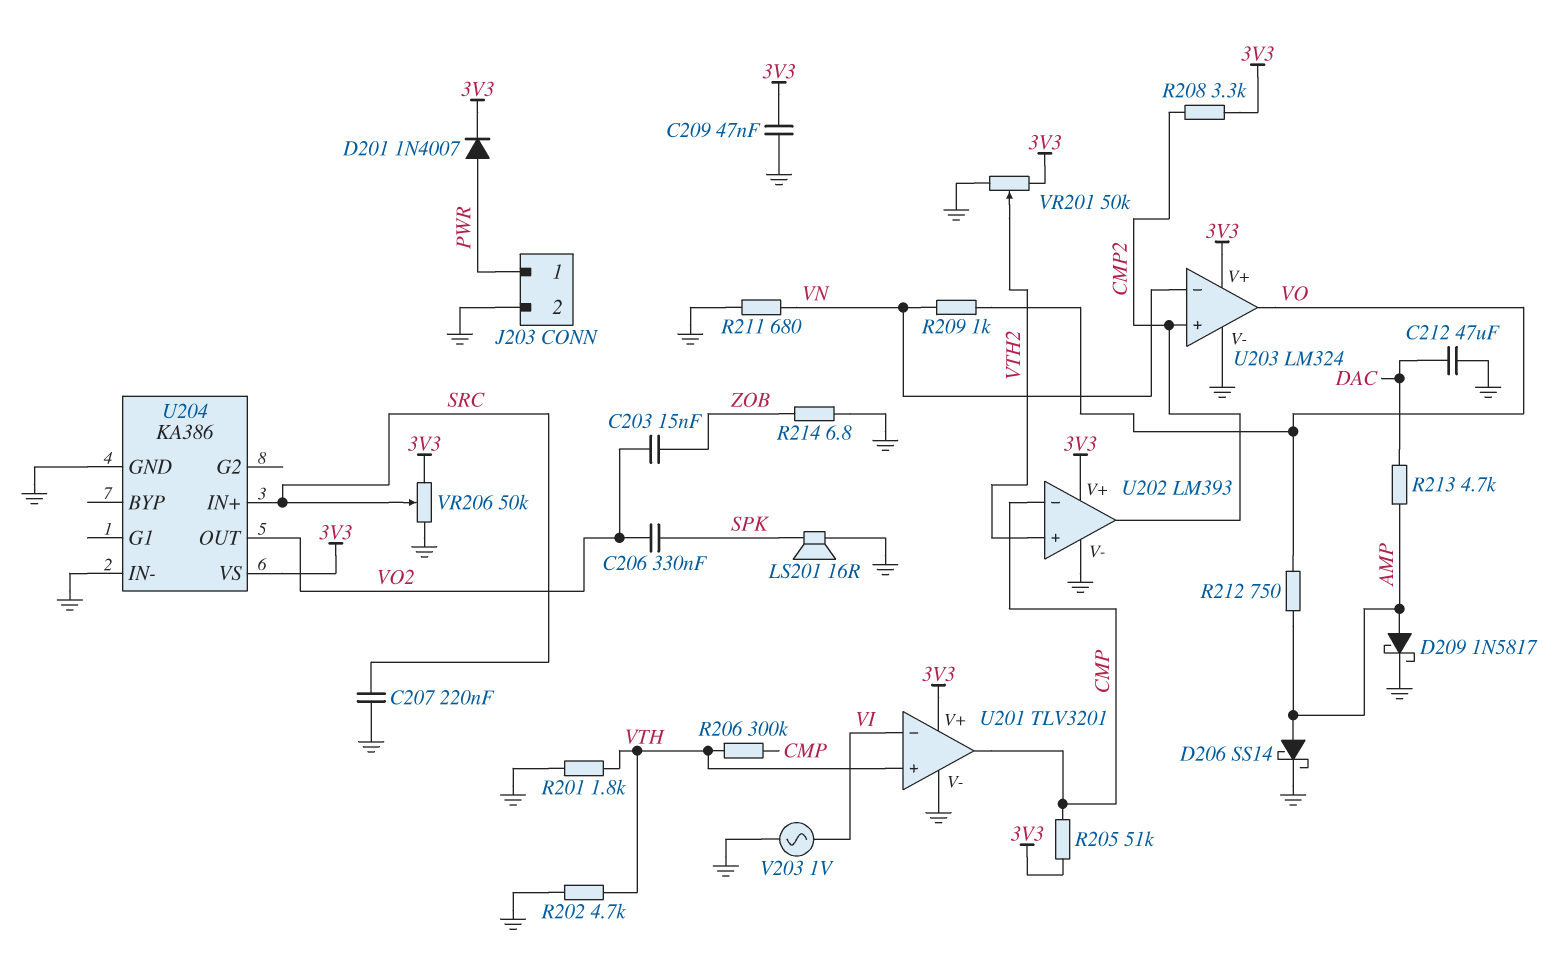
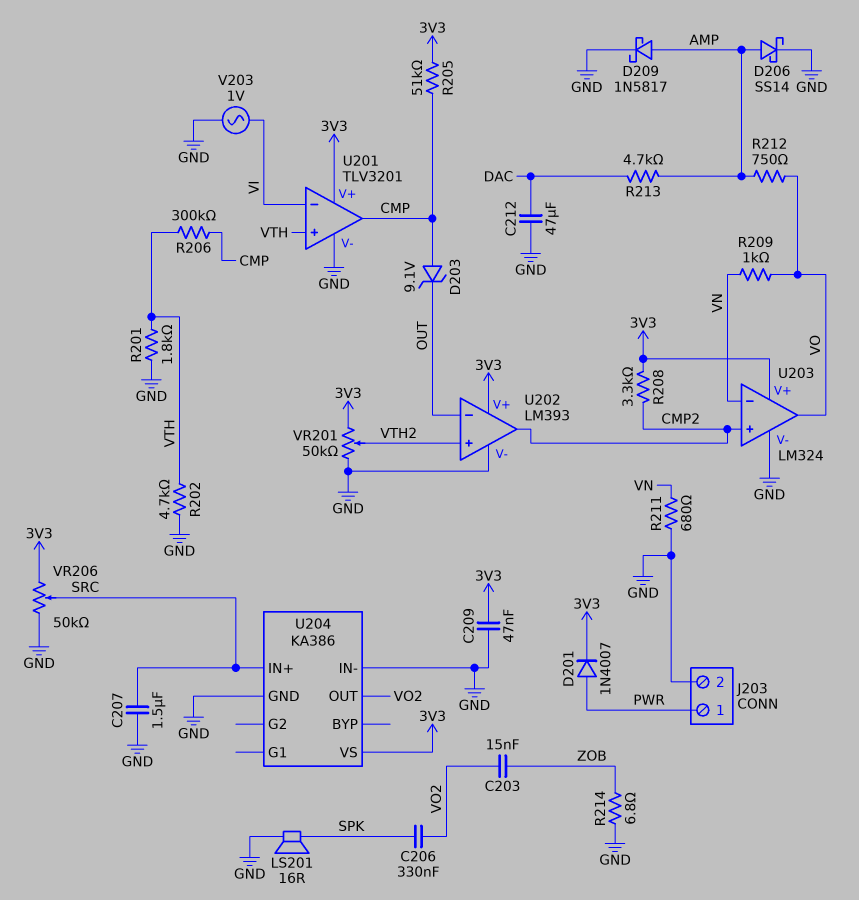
C207: 220nF (GND, SRC) -> 1.5uF (GND, SRC)
D203: none -> zener 9.1V (A CMP, K OUT)
U202 pin in-: CMP -> OUT

